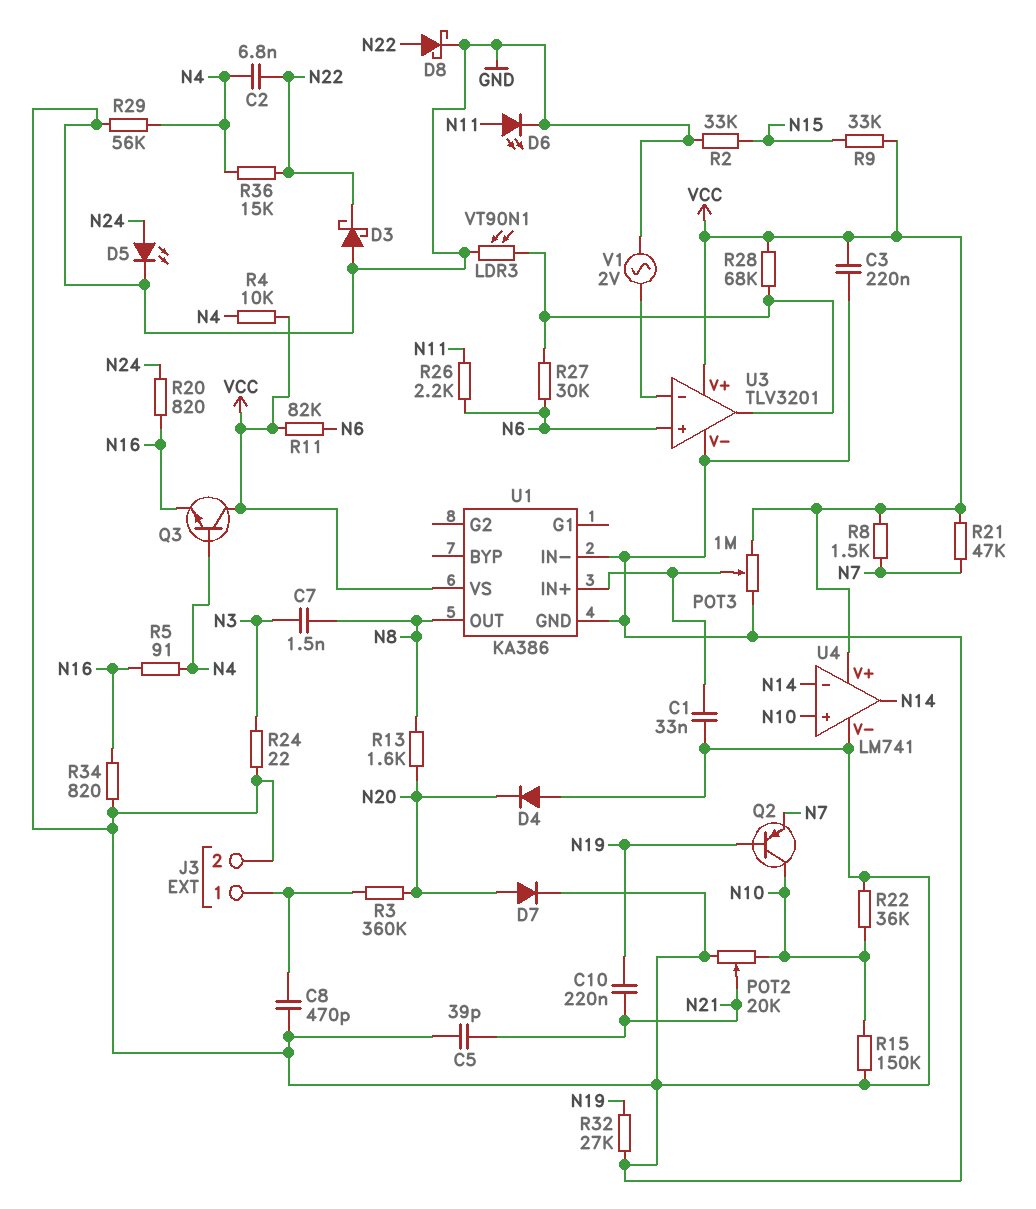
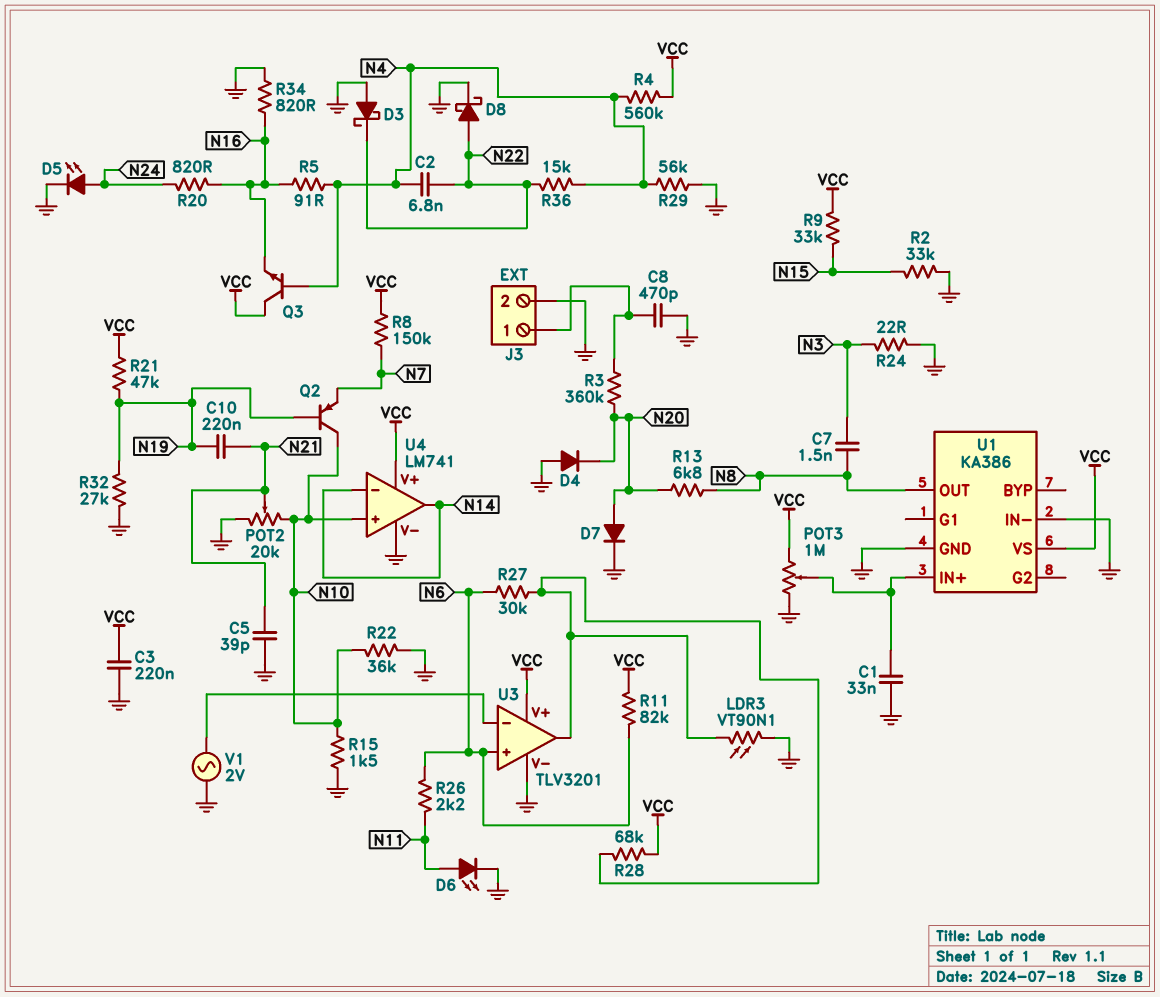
R4: 10k (N4, VCC) -> 560k (N4, VCC)
R8: 1.5k (N7, VCC) -> 150k (N7, VCC)
R13: 1.6k (N8, N20) -> 6.8k (N8, N20)
R15: 150k (GND, N10) -> 1.5k (GND, N10)
R21: 47k (N7, VCC) -> 47k (N19, VCC)

